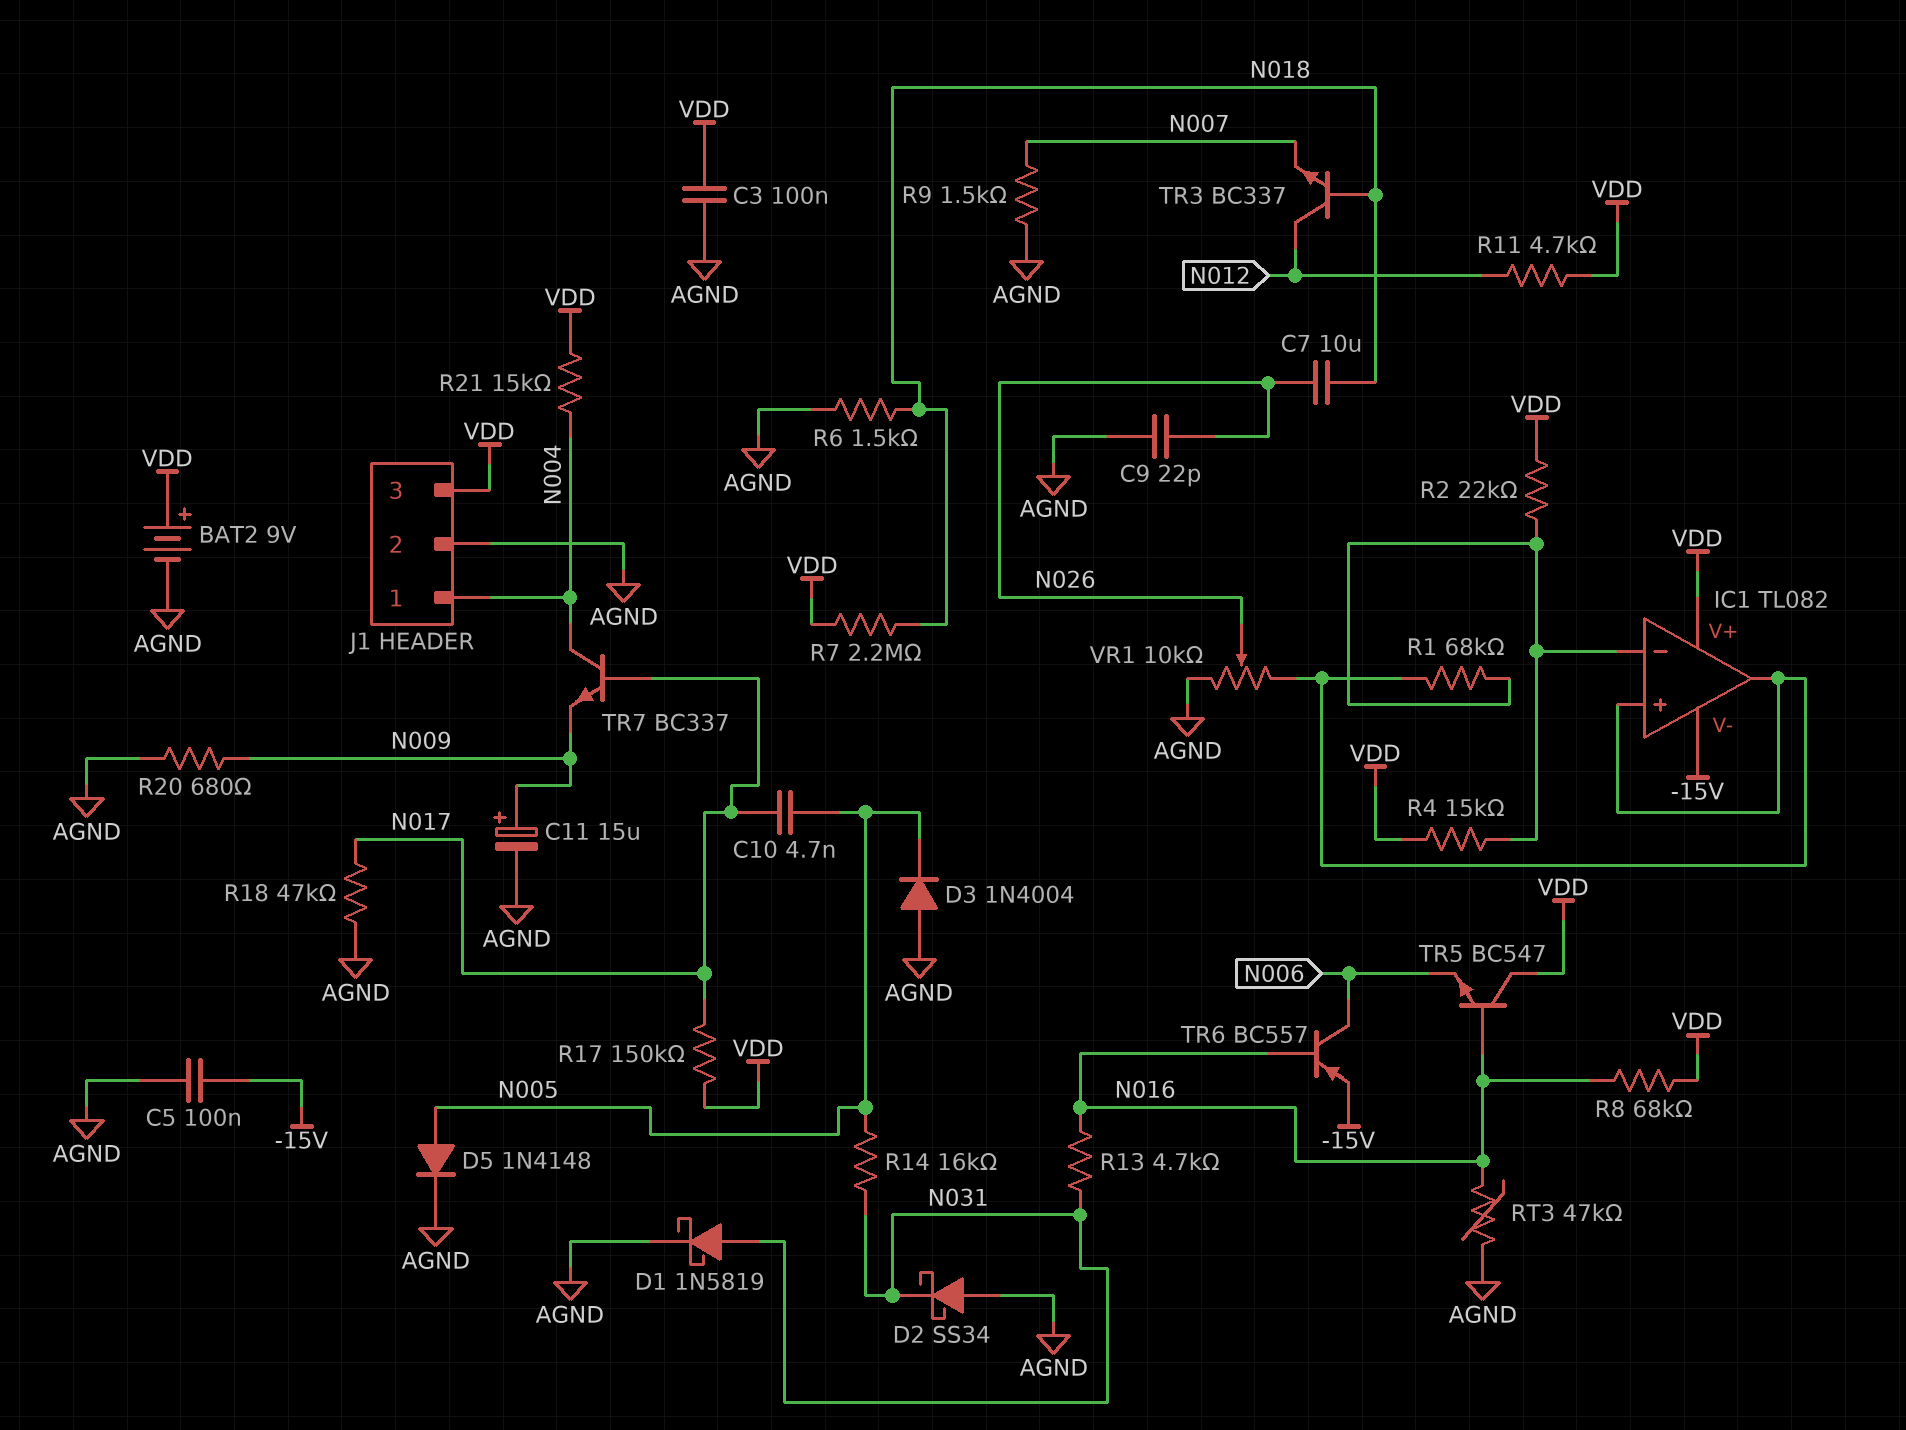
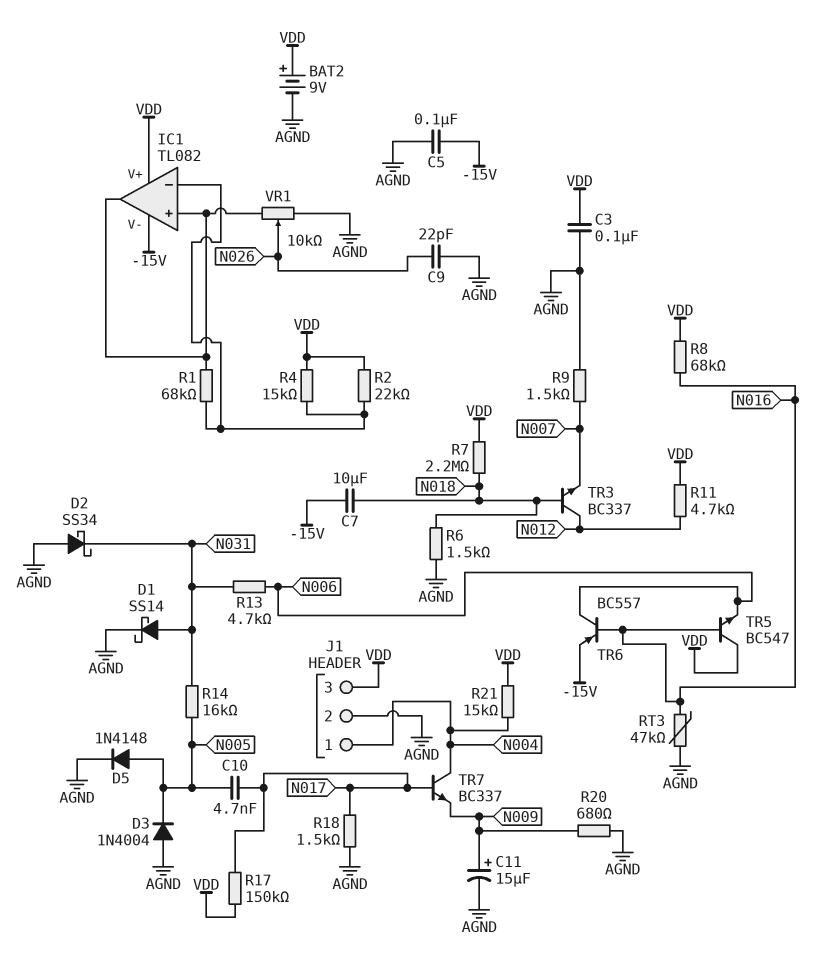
C7: 10uF (N018, N026) -> 10uF (-15V, N018)
D1: schottky 1N5819 (A N031, K AGND) -> schottky SS14 (A N031, K AGND)
R13: 4.7k (N016, N031) -> 4.7k (N006, N031)
R18: 47k (AGND, N017) -> 1.5k (AGND, N017)

